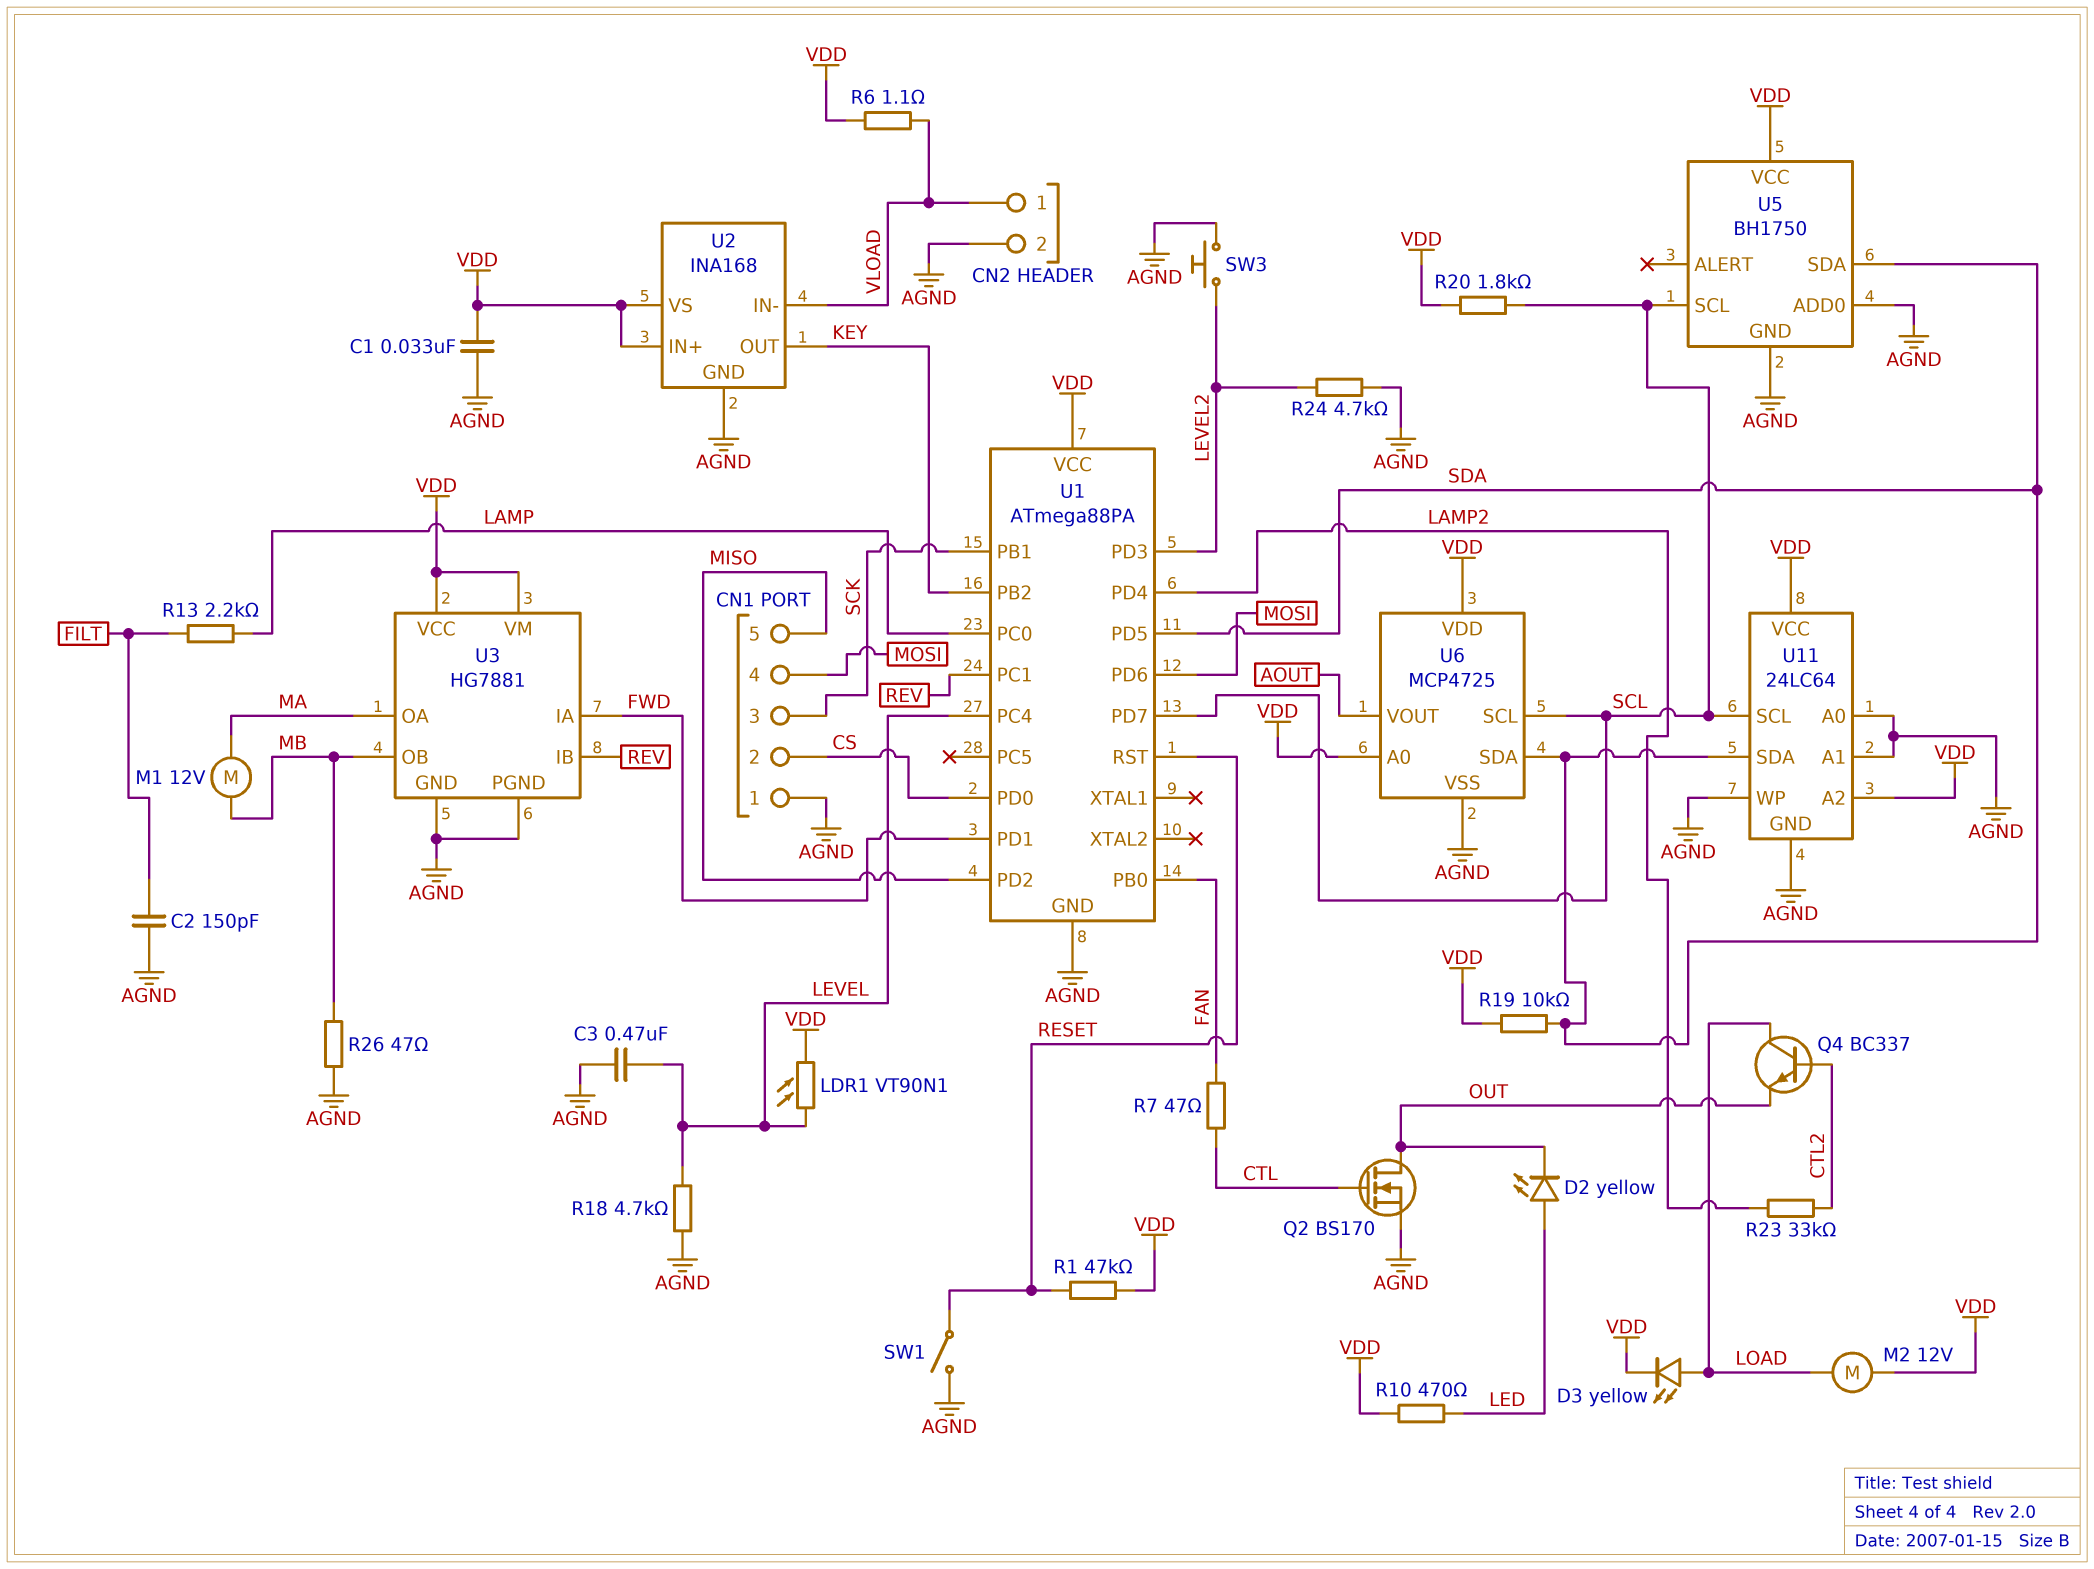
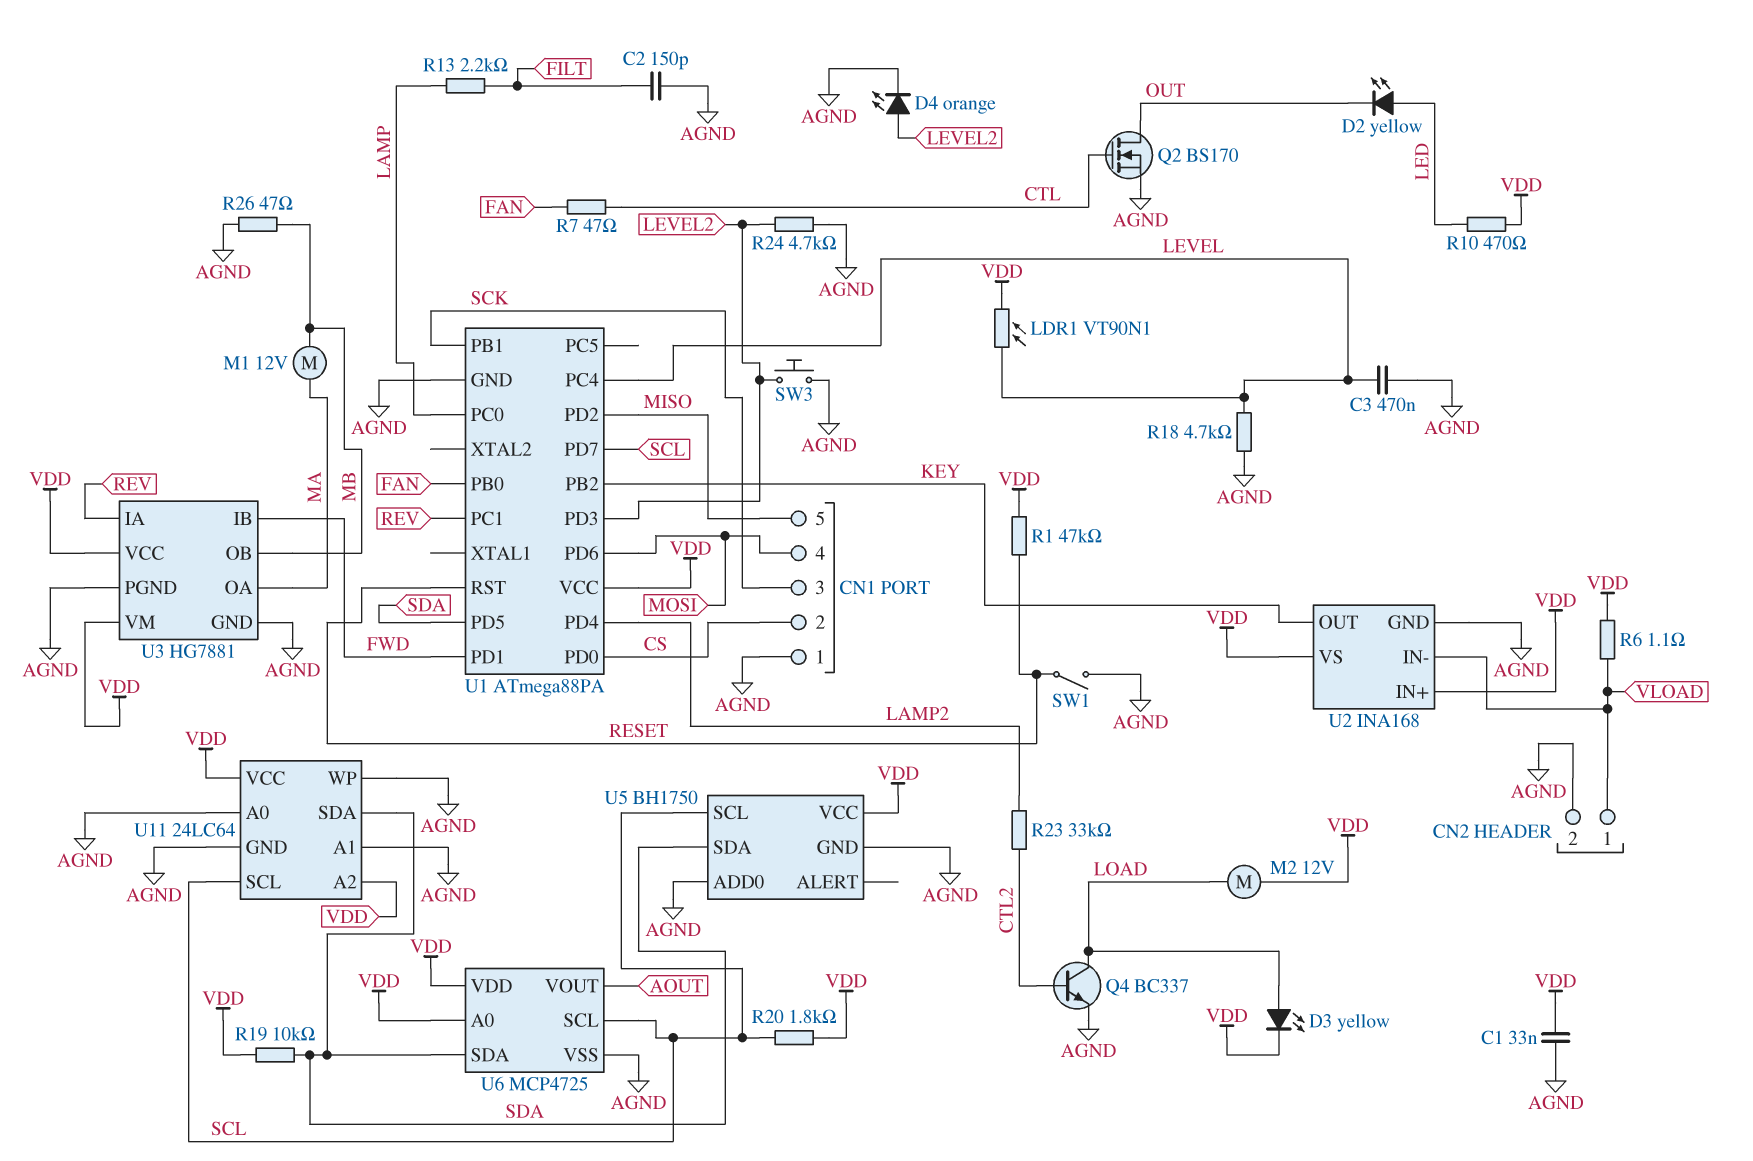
D4: none -> LED orange (A LEVEL2, K AGND)
Q4: NPN BC337 (B CTL2, C LOAD, E OUT) -> NPN BC337 (B CTL2, C LOAD, E AGND)
U3 pin IA: FWD -> REV
U3 pin IB: REV -> FWD

